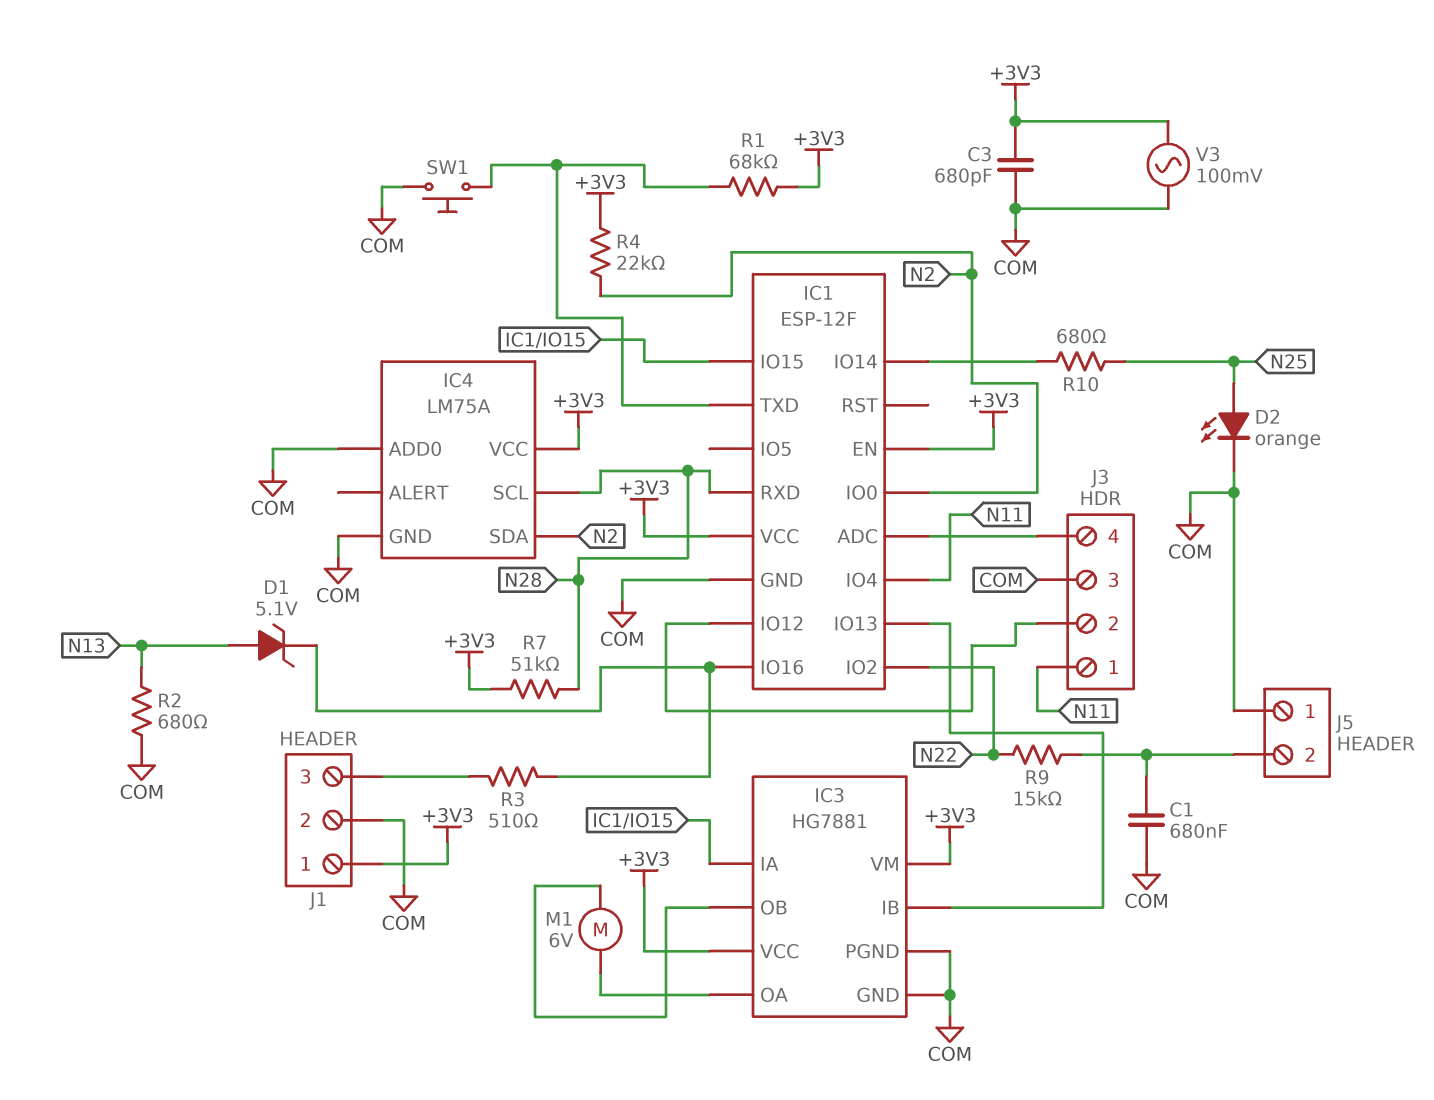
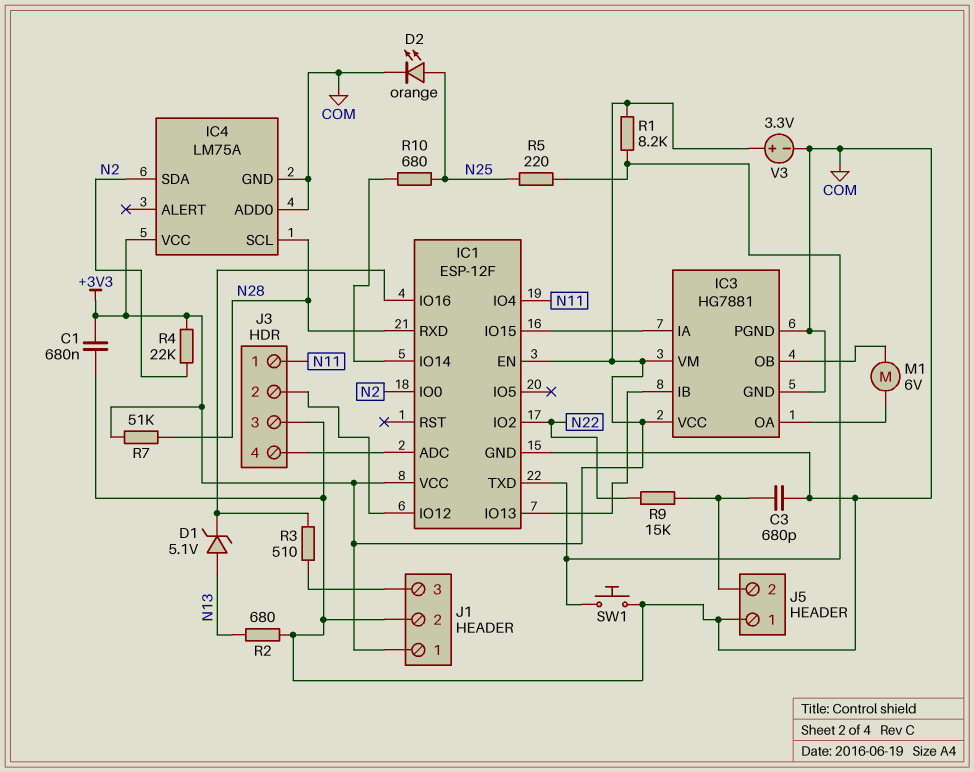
C1: 680nF (COM, J5/2) -> 680nF (+3V3, COM)
C3: 680pF (+3V3, COM) -> 680pF (COM, J5/2)
R1: 68k (+3V3, IC1/TXD) -> 8.2k (+3V3, IC1/TXD)
R5: none -> 220 (IC1/TXD, N25)
V3: AC 100mV (+3V3, COM) -> 3.3V (plus +3V3, minus COM)

